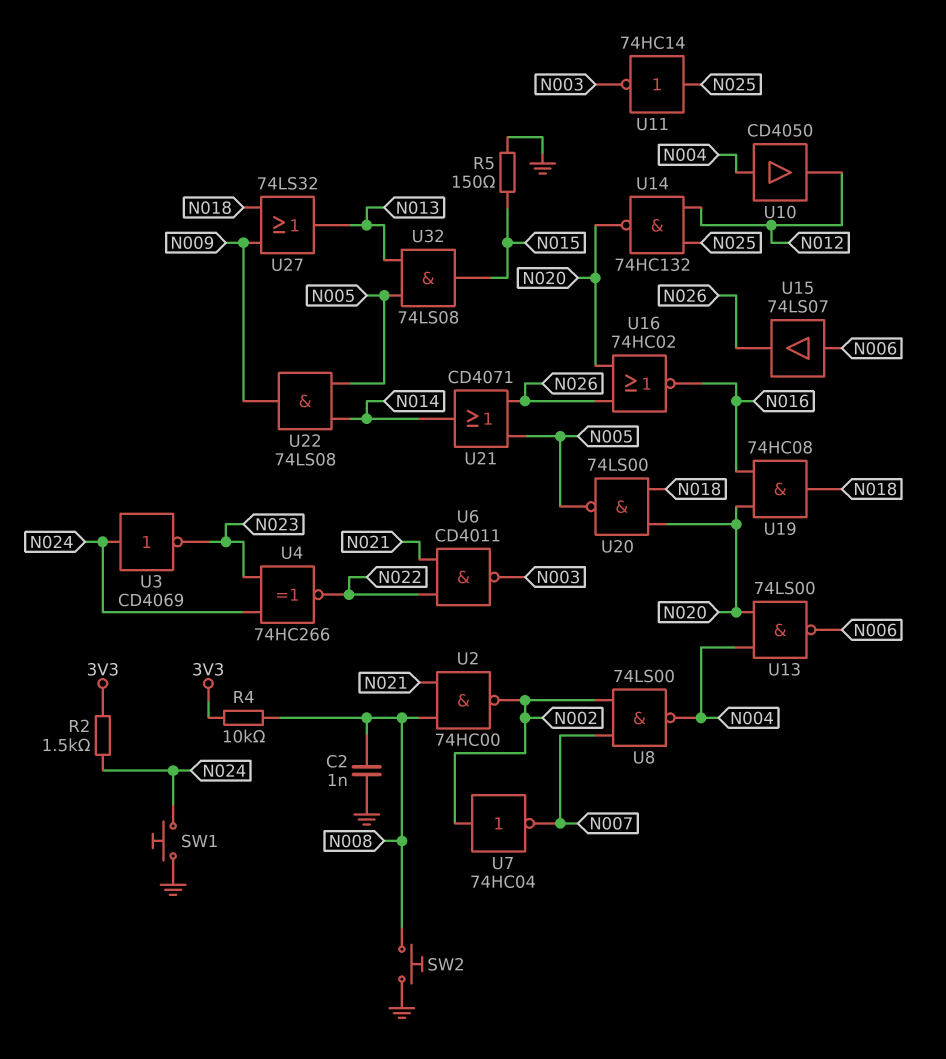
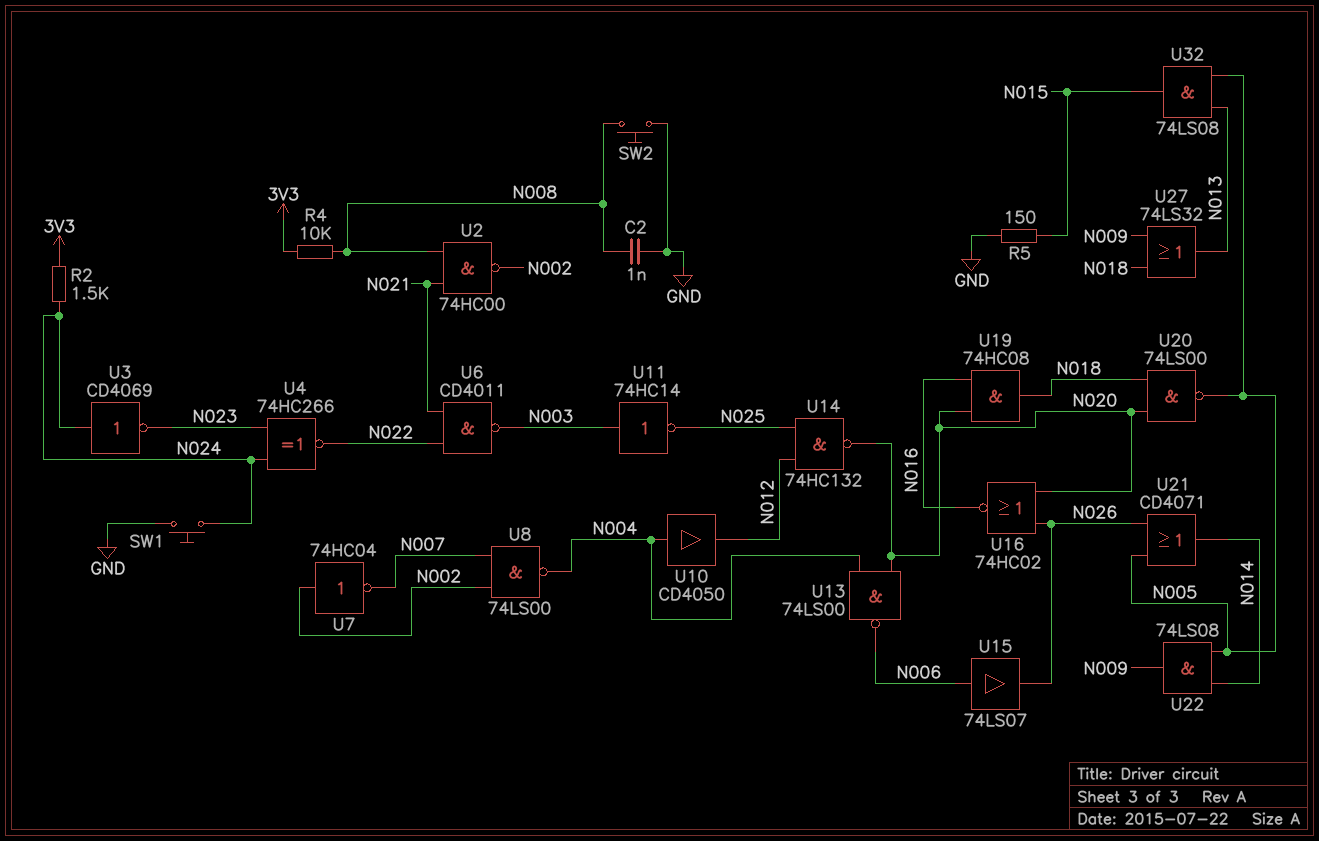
U11: NOT 74HC14 (in N025, out N003) -> NOT 74HC14 (in N003, out N025)

